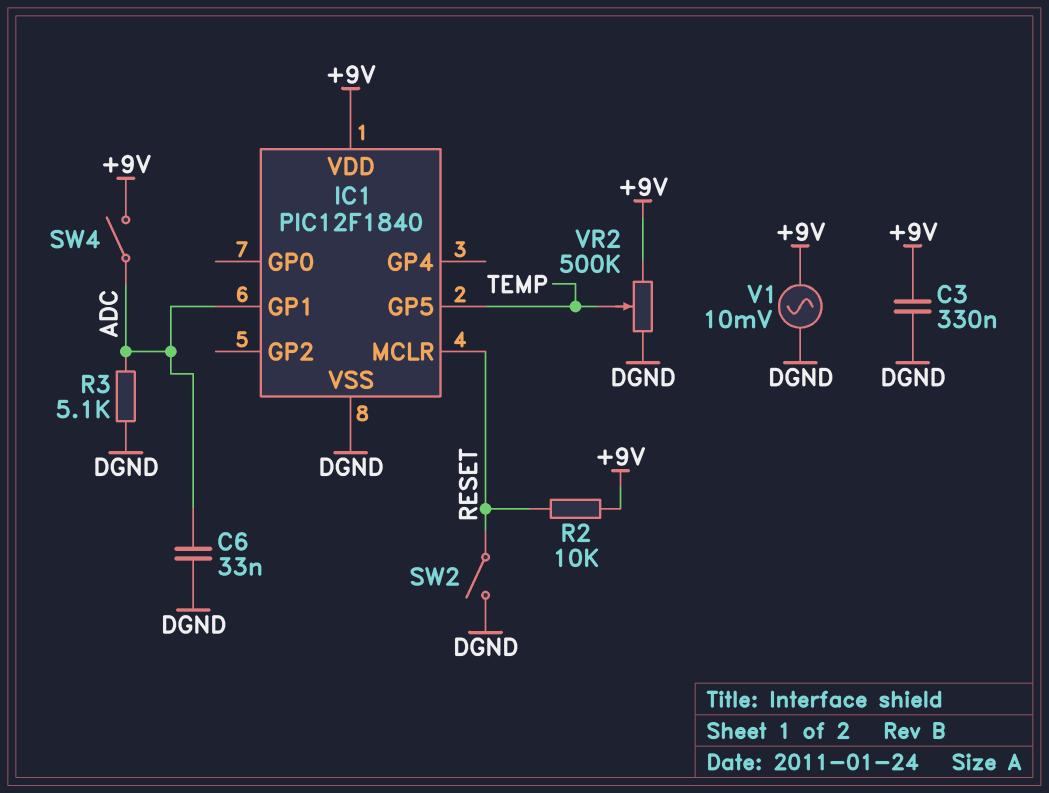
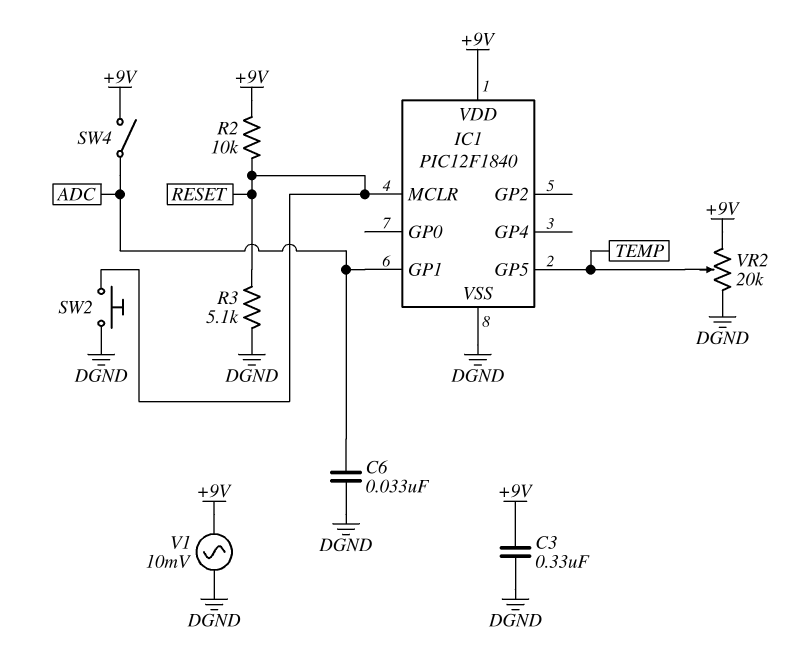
R3: 5.1k (ADC, DGND) -> 5.1k (DGND, RESET)
SW2: switch (DGND, RESET) -> button (DGND, RESET)
VR2: 500k (+9V, DGND, wiper TEMP) -> 20k (+9V, DGND, wiper TEMP)

